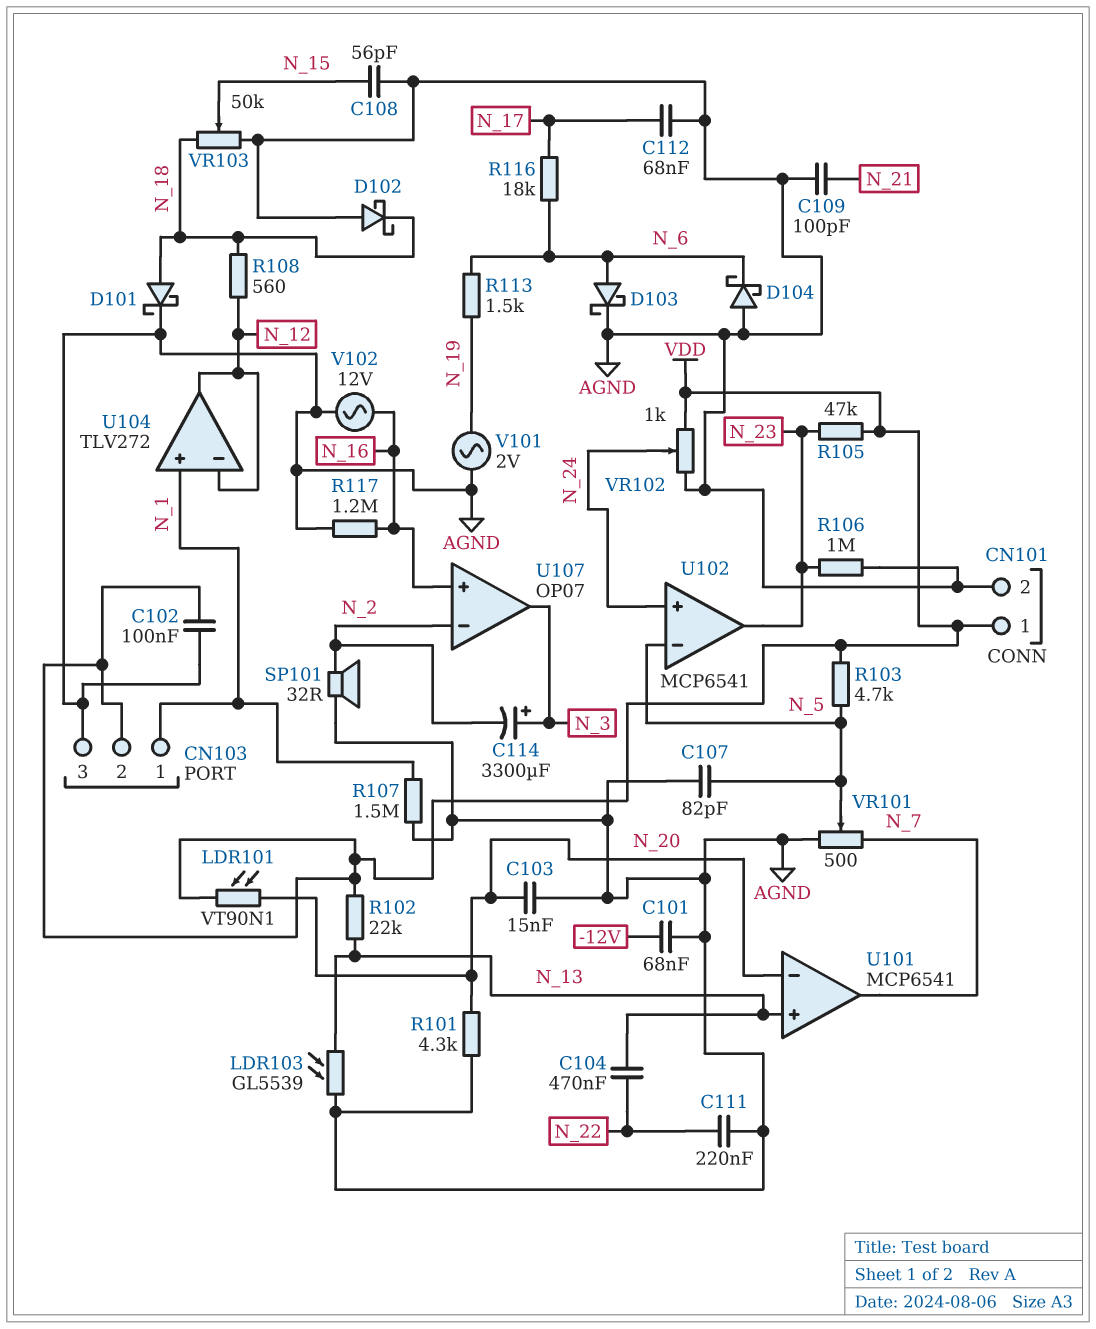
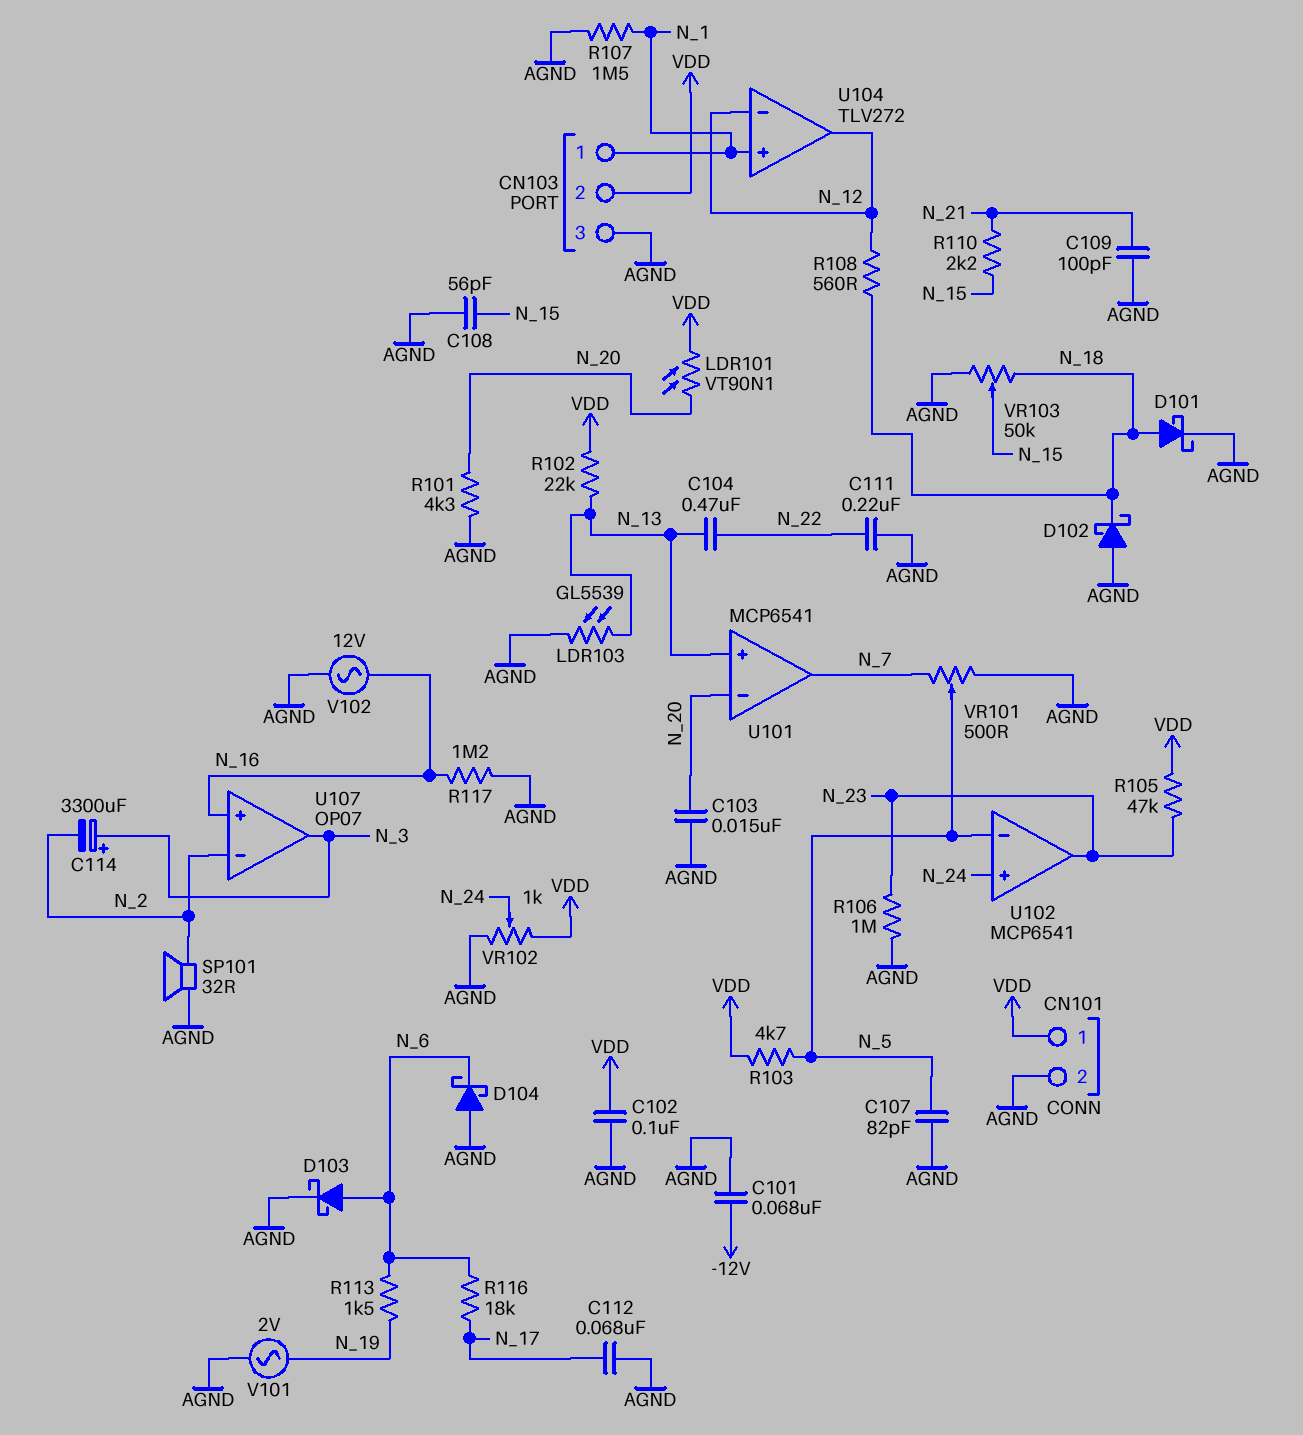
R110: none -> 2.2k (N_15, N_21)

